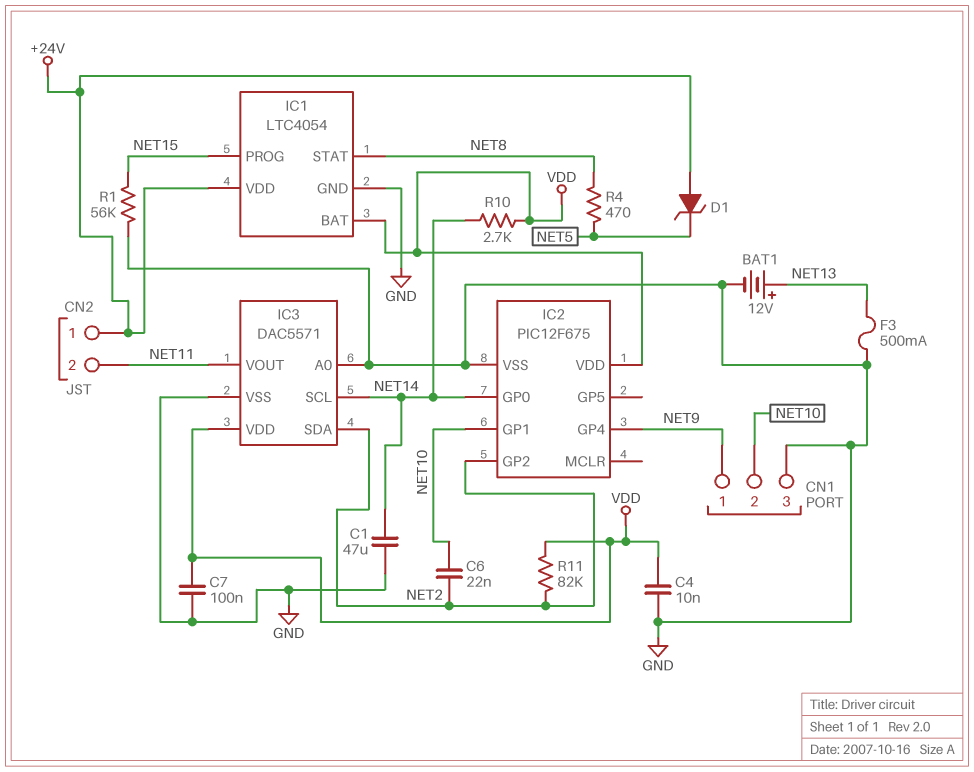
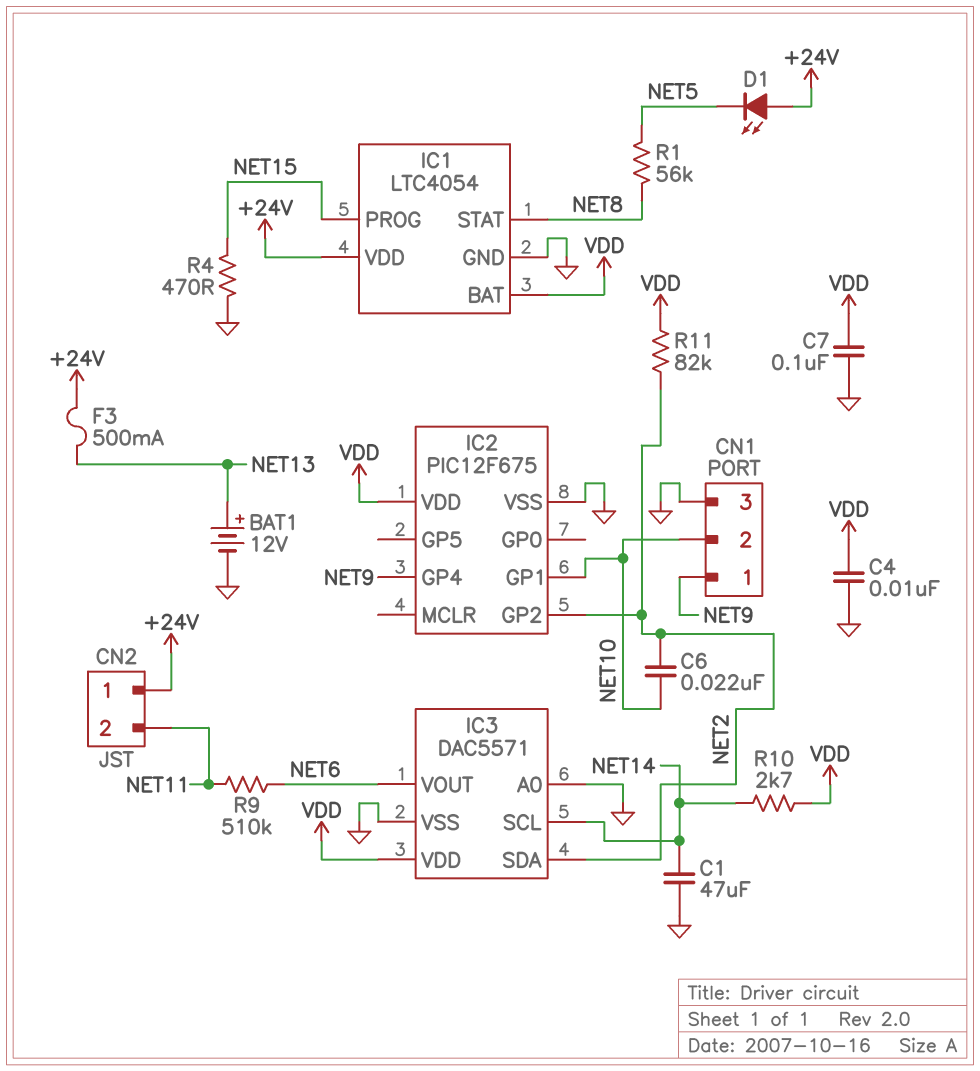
D1: zener (A +24V, K NET5) -> LED (A +24V, K NET5)
F3: 500mA (GND, NET13) -> 500mA (+24V, NET13)
IC2 pin GP0: NET14 -> none
IC3 pin VOUT: NET11 -> NET6
R1: 56k (GND, NET15) -> 56k (NET5, NET8)
R4: 470 (NET5, NET8) -> 470 (GND, NET15)
R9: none -> 510k (NET6, NET11)

